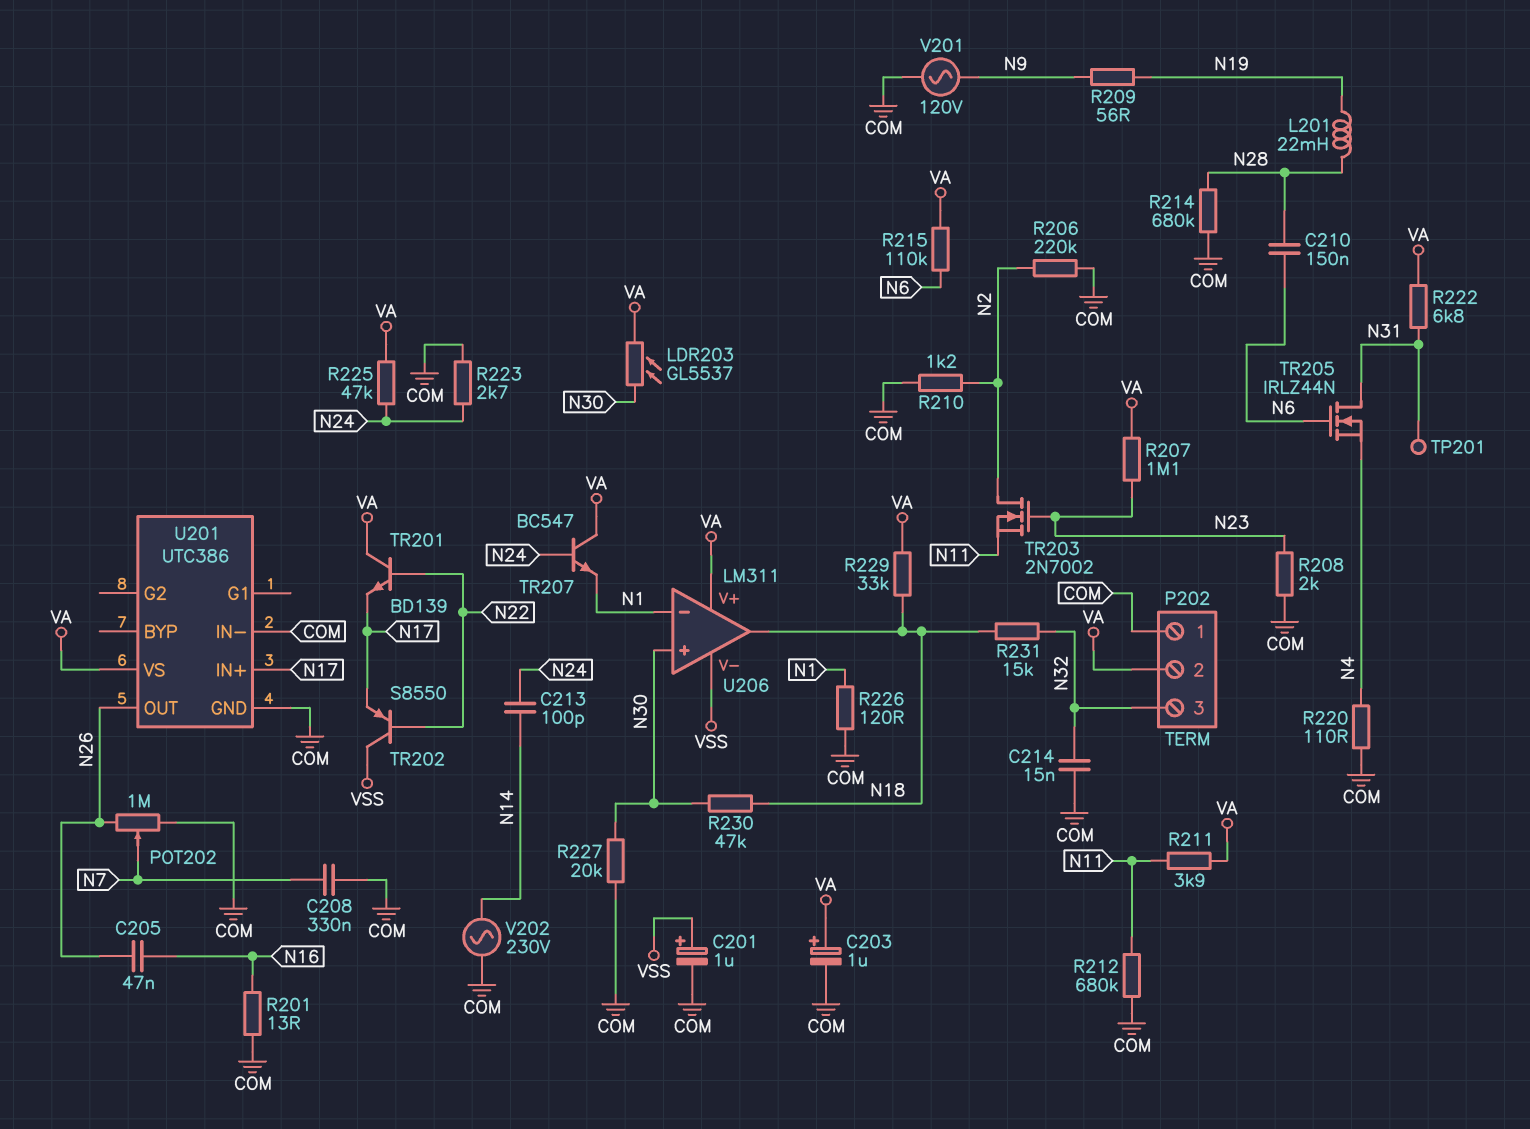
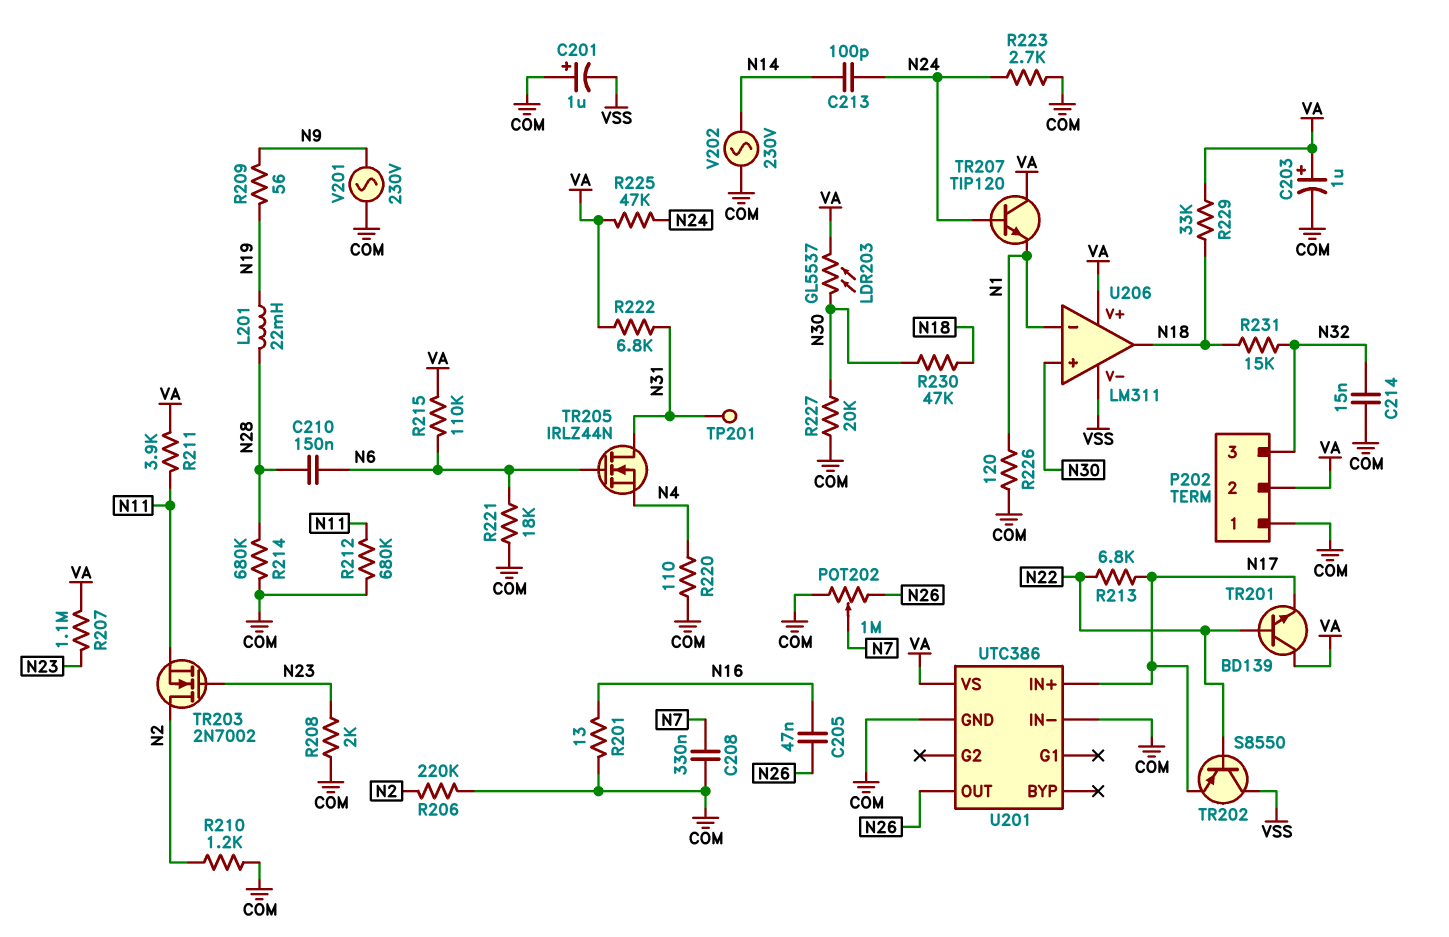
C201: 1uF (plus VSS, minus COM) -> 1uF (plus COM, minus VSS)
R213: none -> 6.8k (N17, N22)
R221: none -> 18k (COM, N6)
TR207: NPN BC547 (B N24, C VA, E N1) -> NPN TIP120 (B N24, C VA, E N1)
V201: AC 120V (COM, N9) -> AC 230V (COM, N9)

